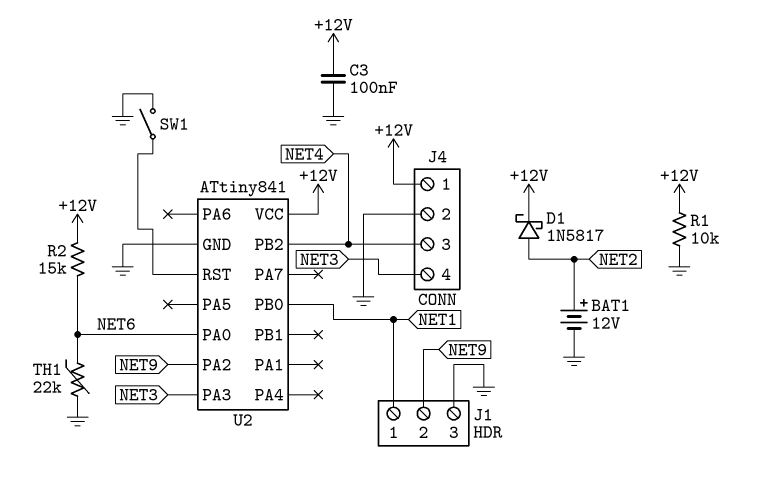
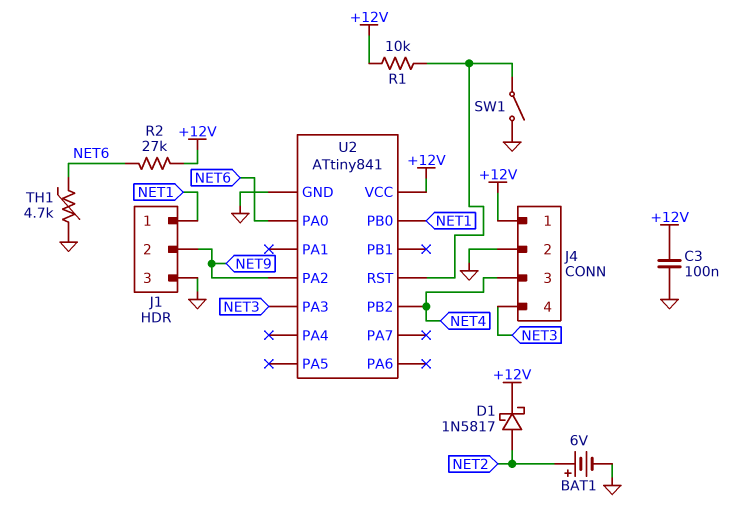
BAT1: 12V (plus NET2, minus GND) -> 6V (plus NET2, minus GND)
R1: 10k (+12V, GND) -> 10k (+12V, U2/RST)
R2: 15k (+12V, NET6) -> 27k (+12V, NET6)
TH1: 22k (GND, NET6) -> 4.7k (GND, NET6)

